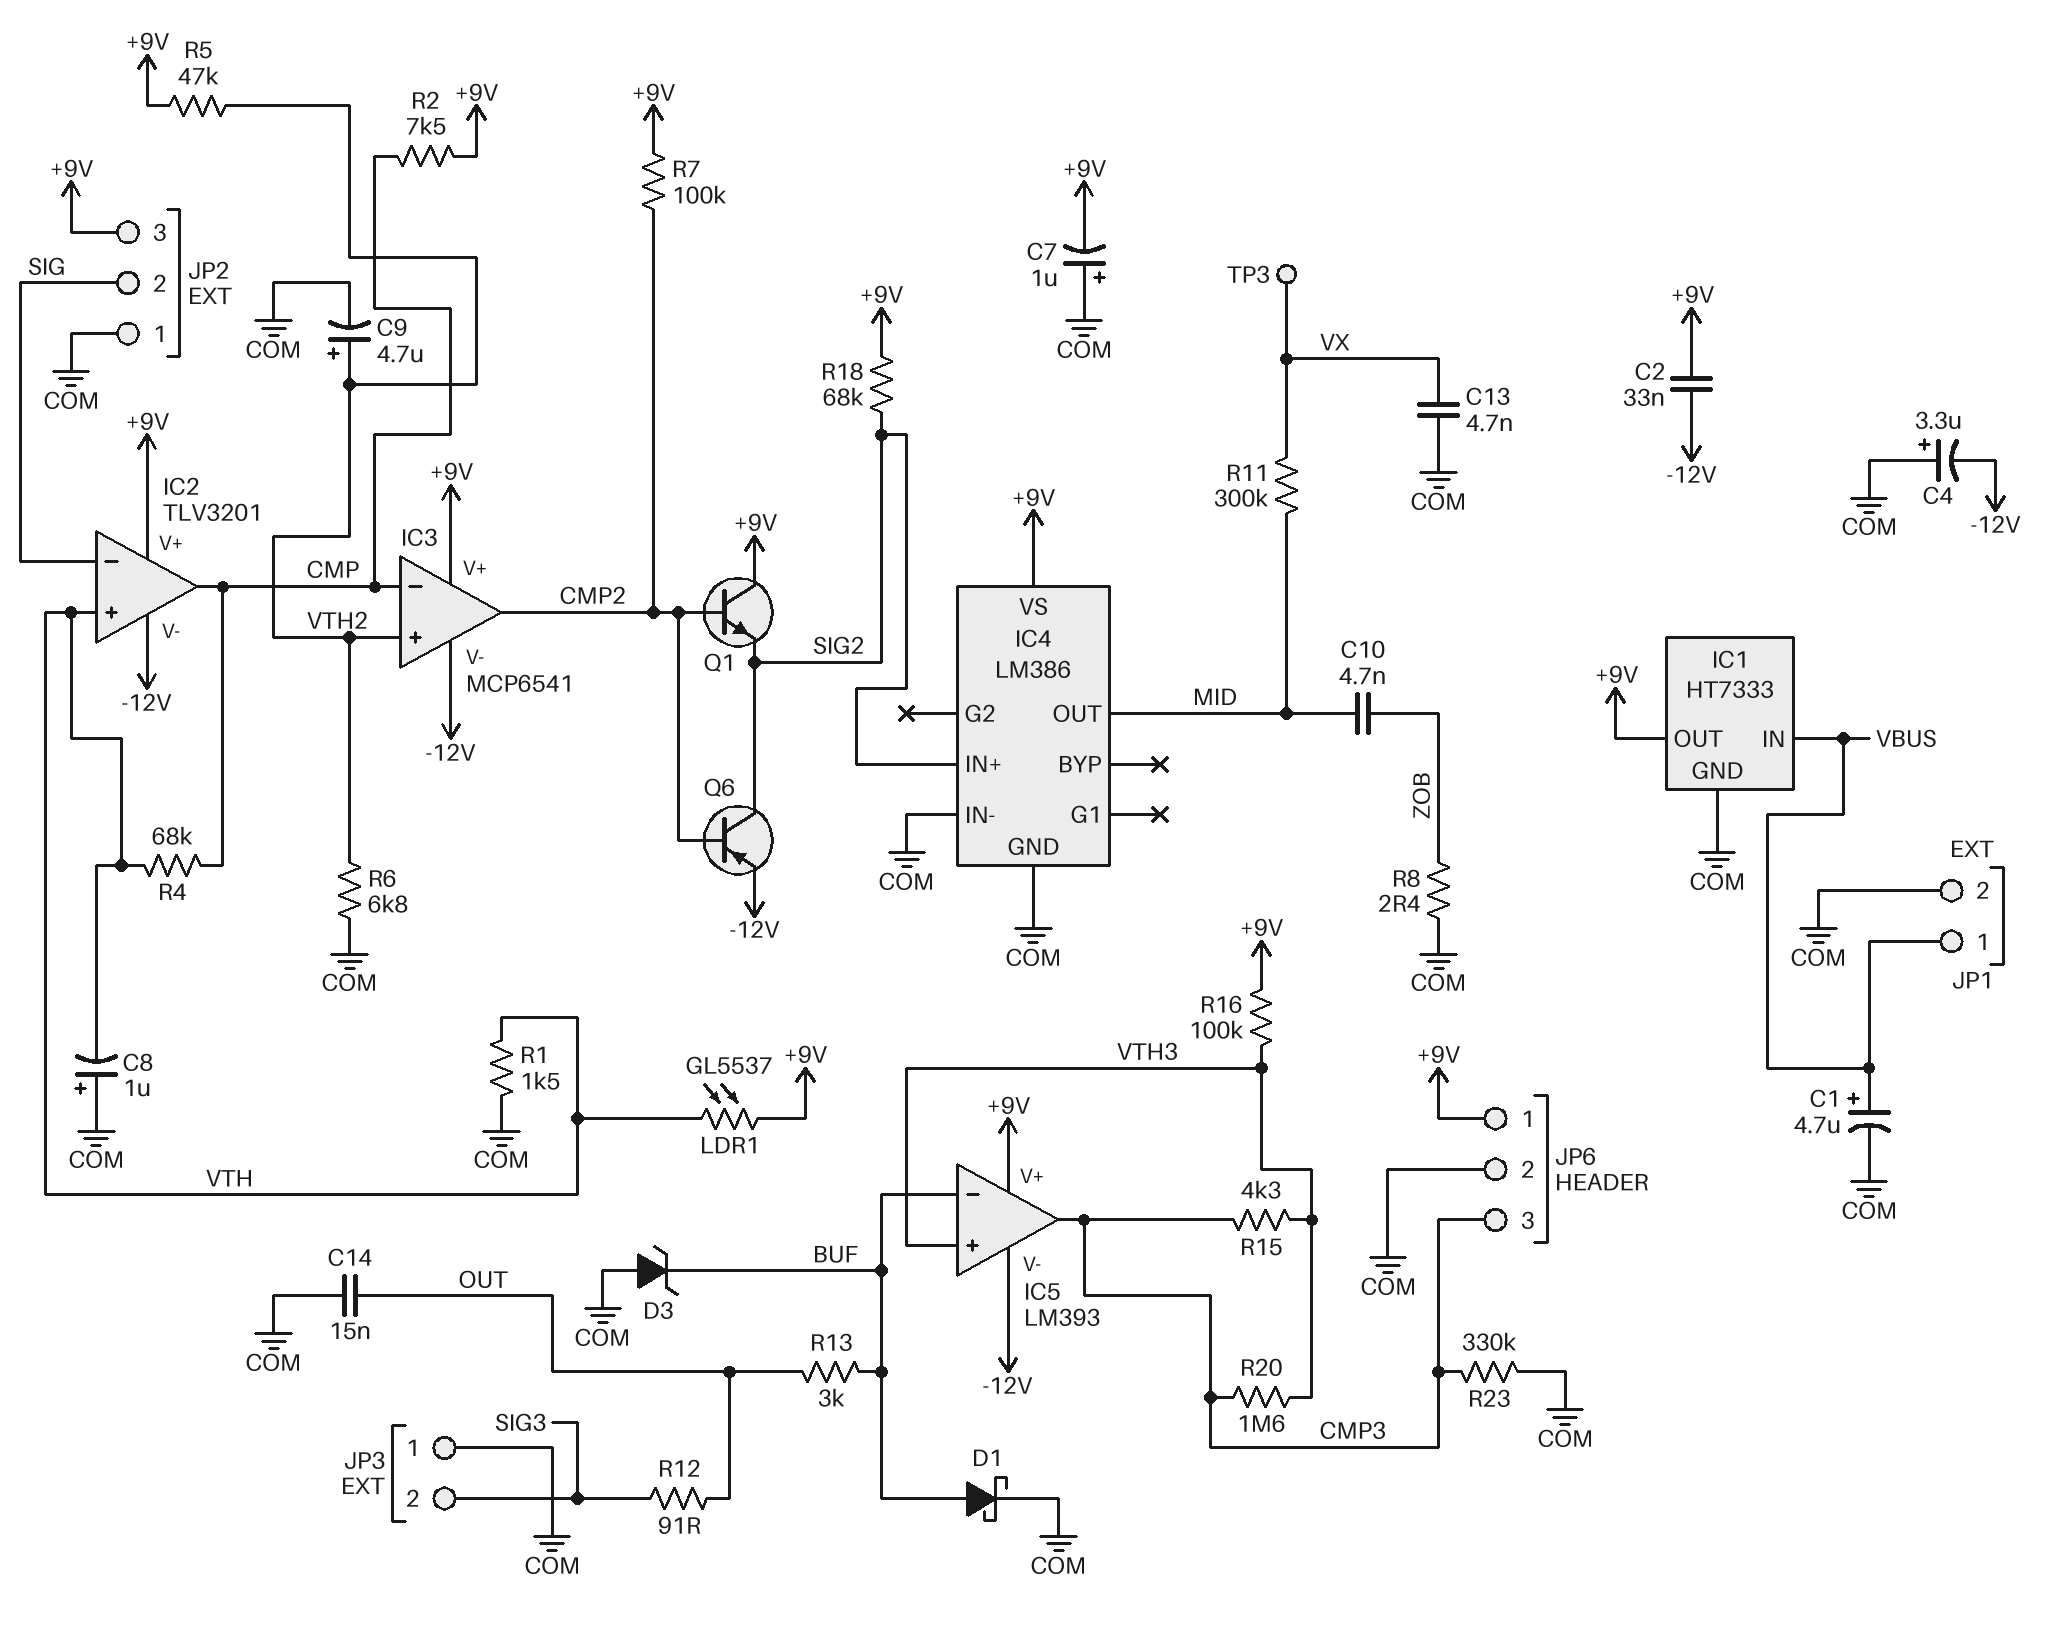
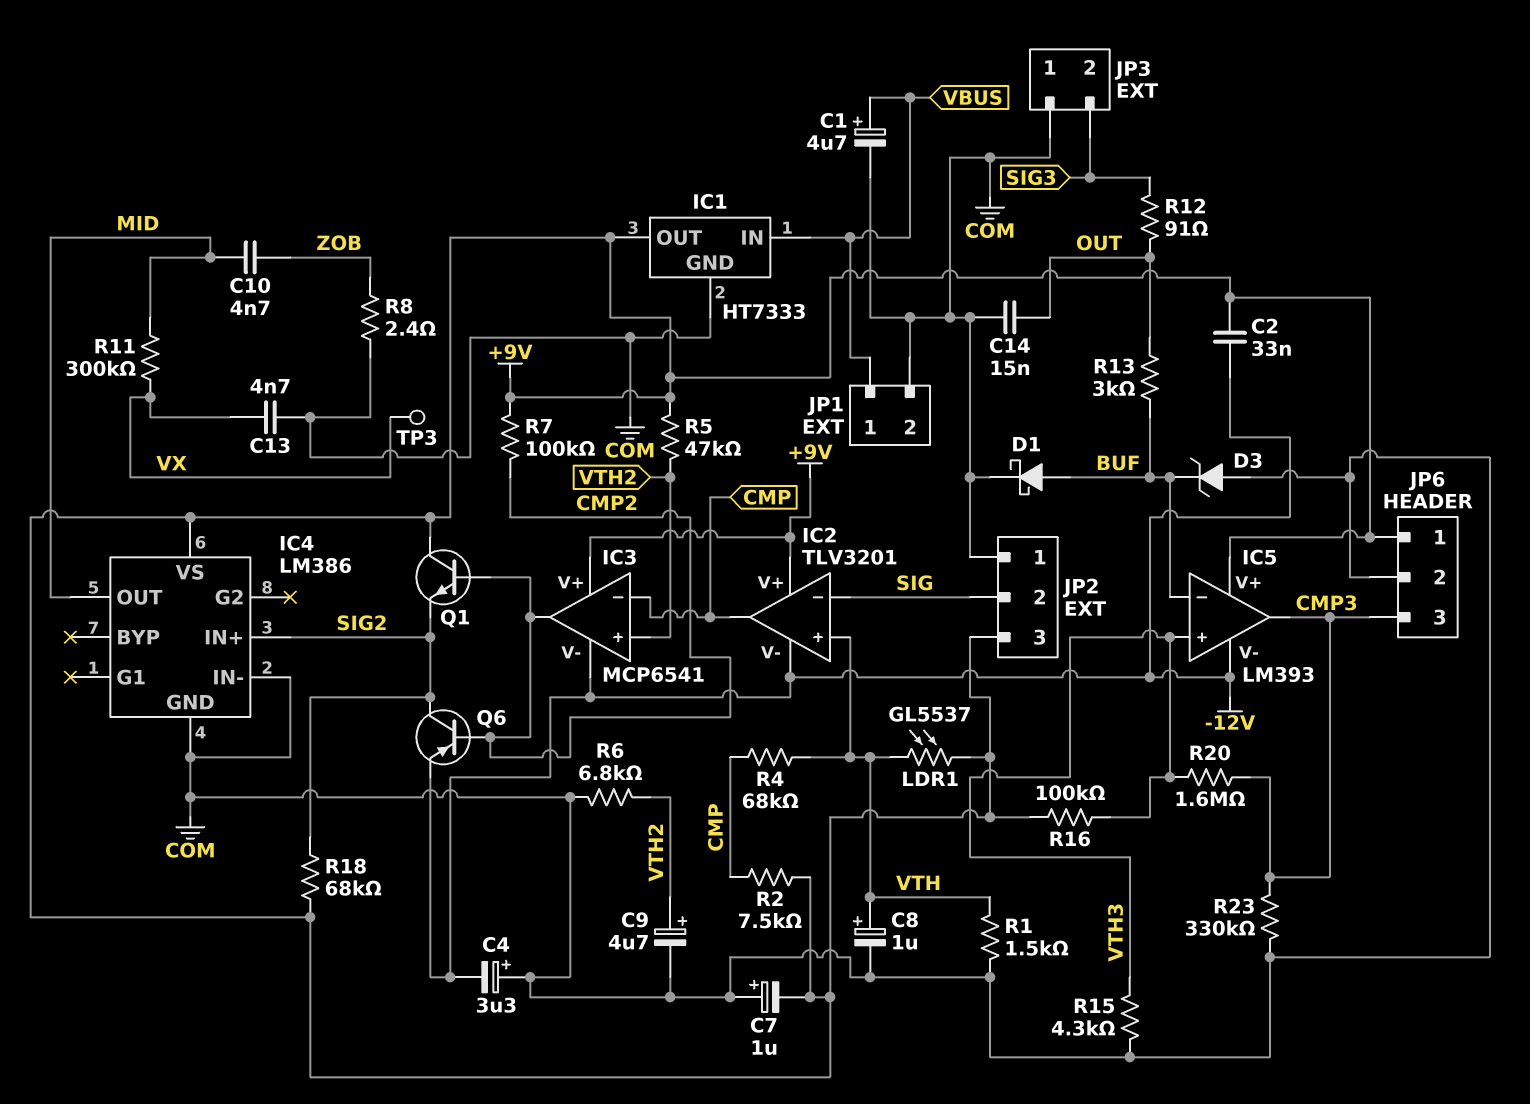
C8: 1uF (plus COM, minus VTH) -> 1uF (plus VTH, minus COM)
R15: 4.3k (CMP3, VTH3) -> 4.3k (COM, VTH3)

